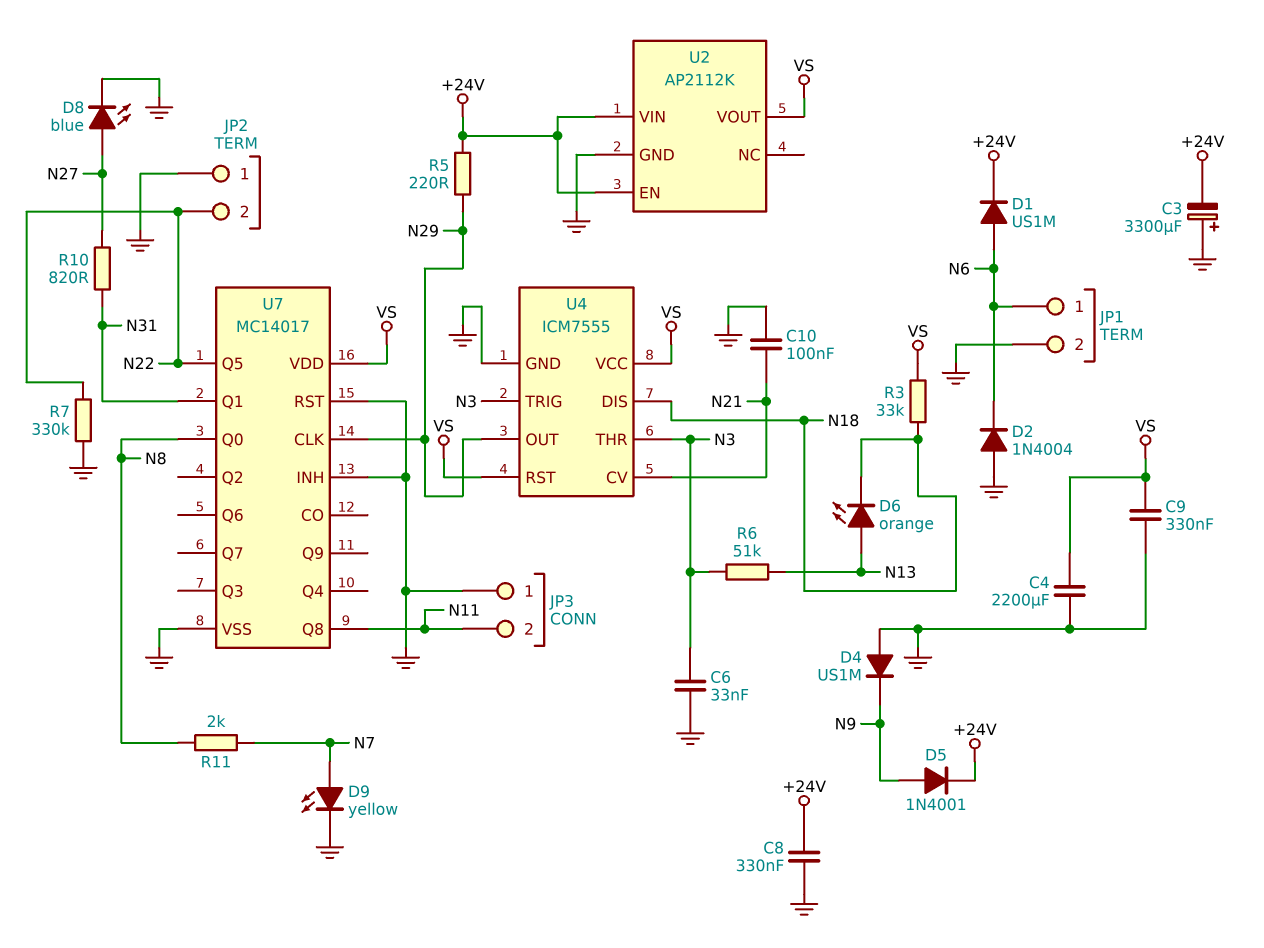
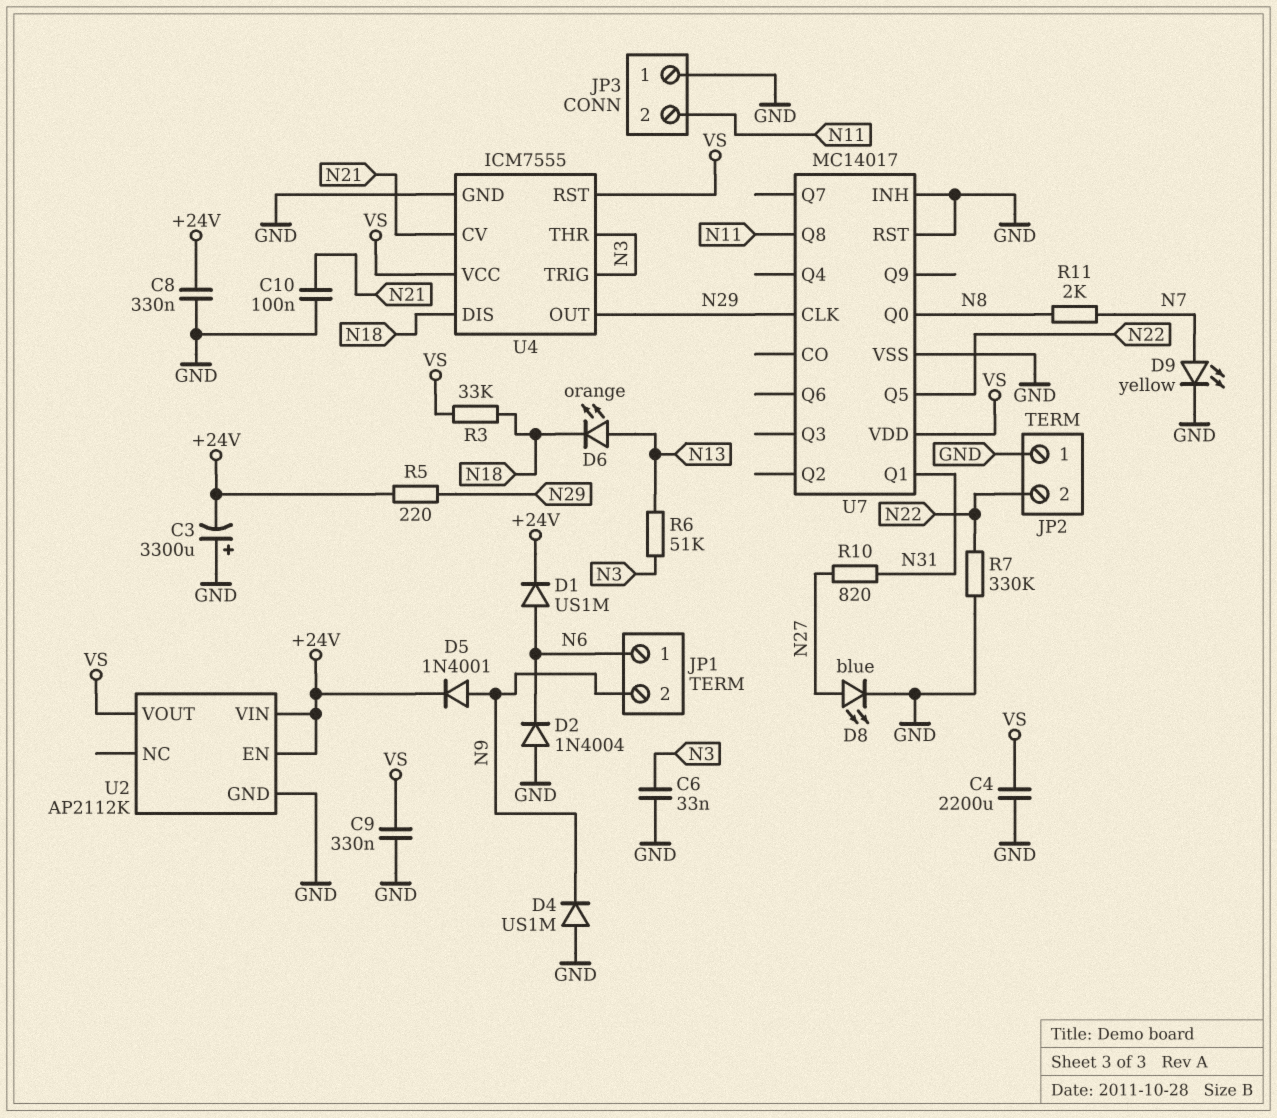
JP1 pin 2: GND -> N9

